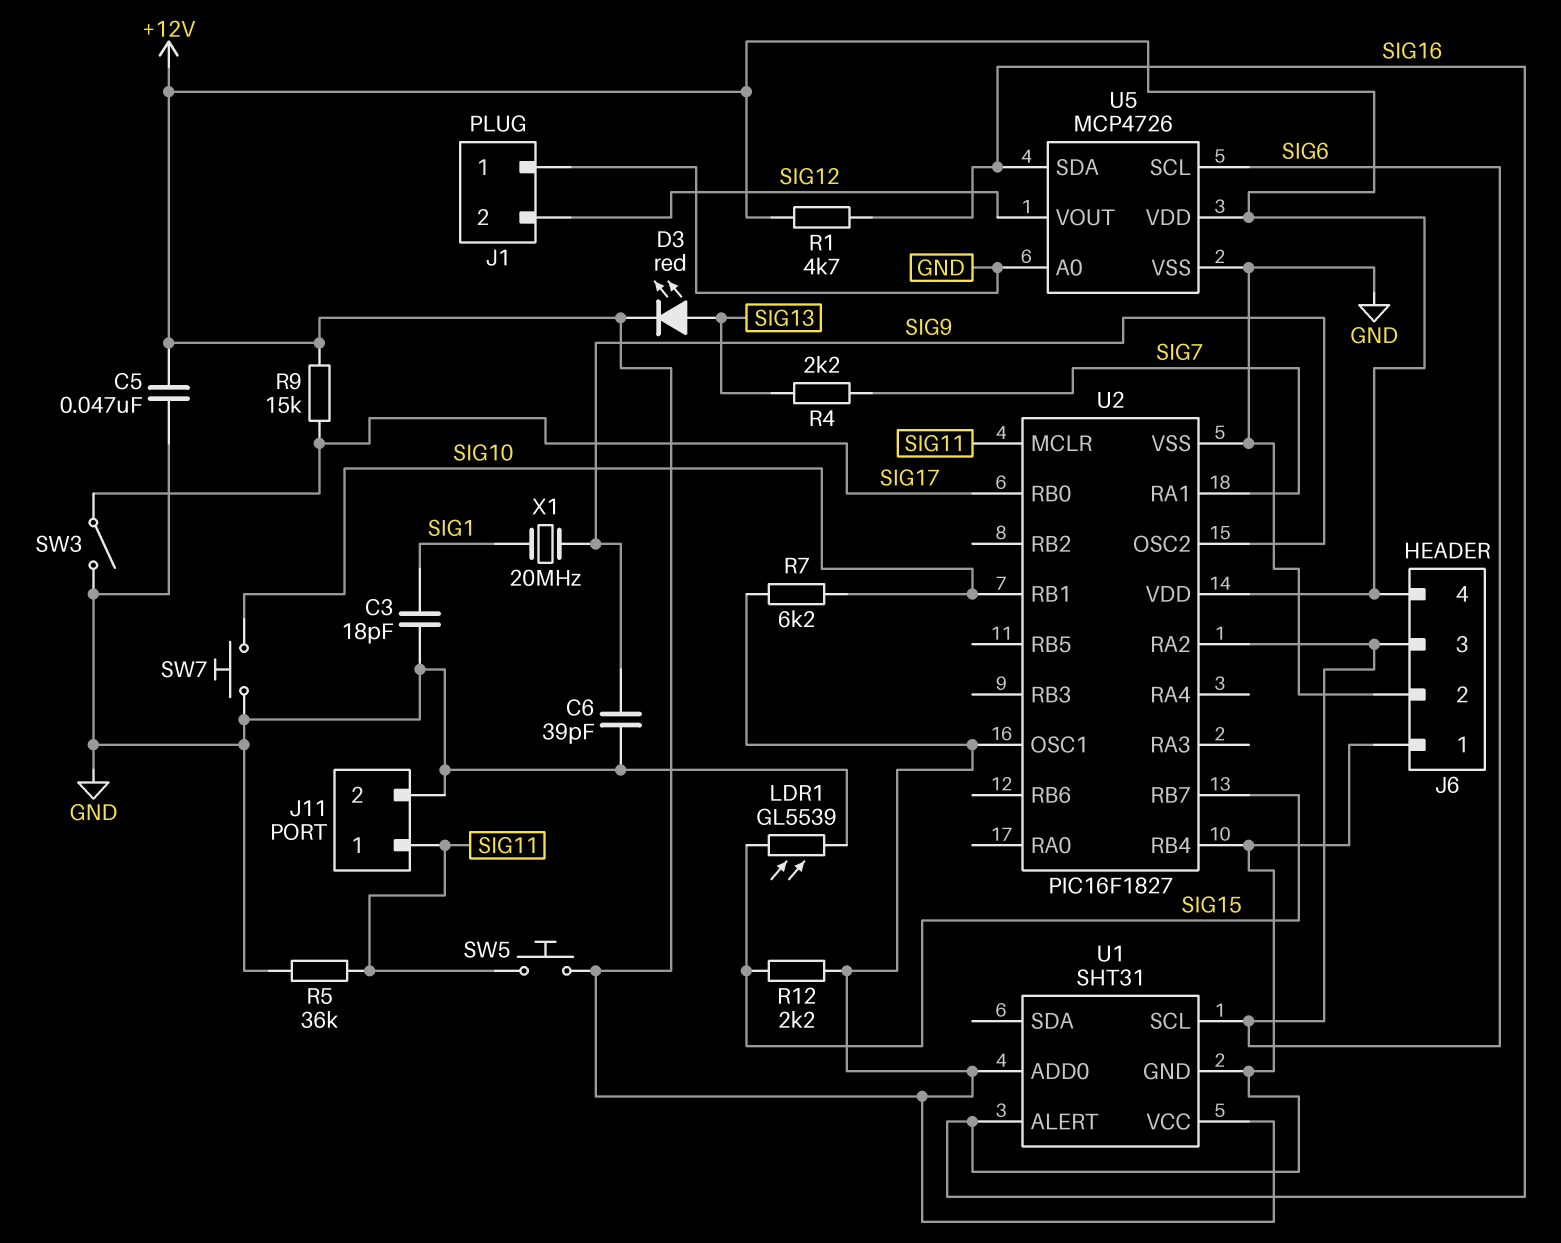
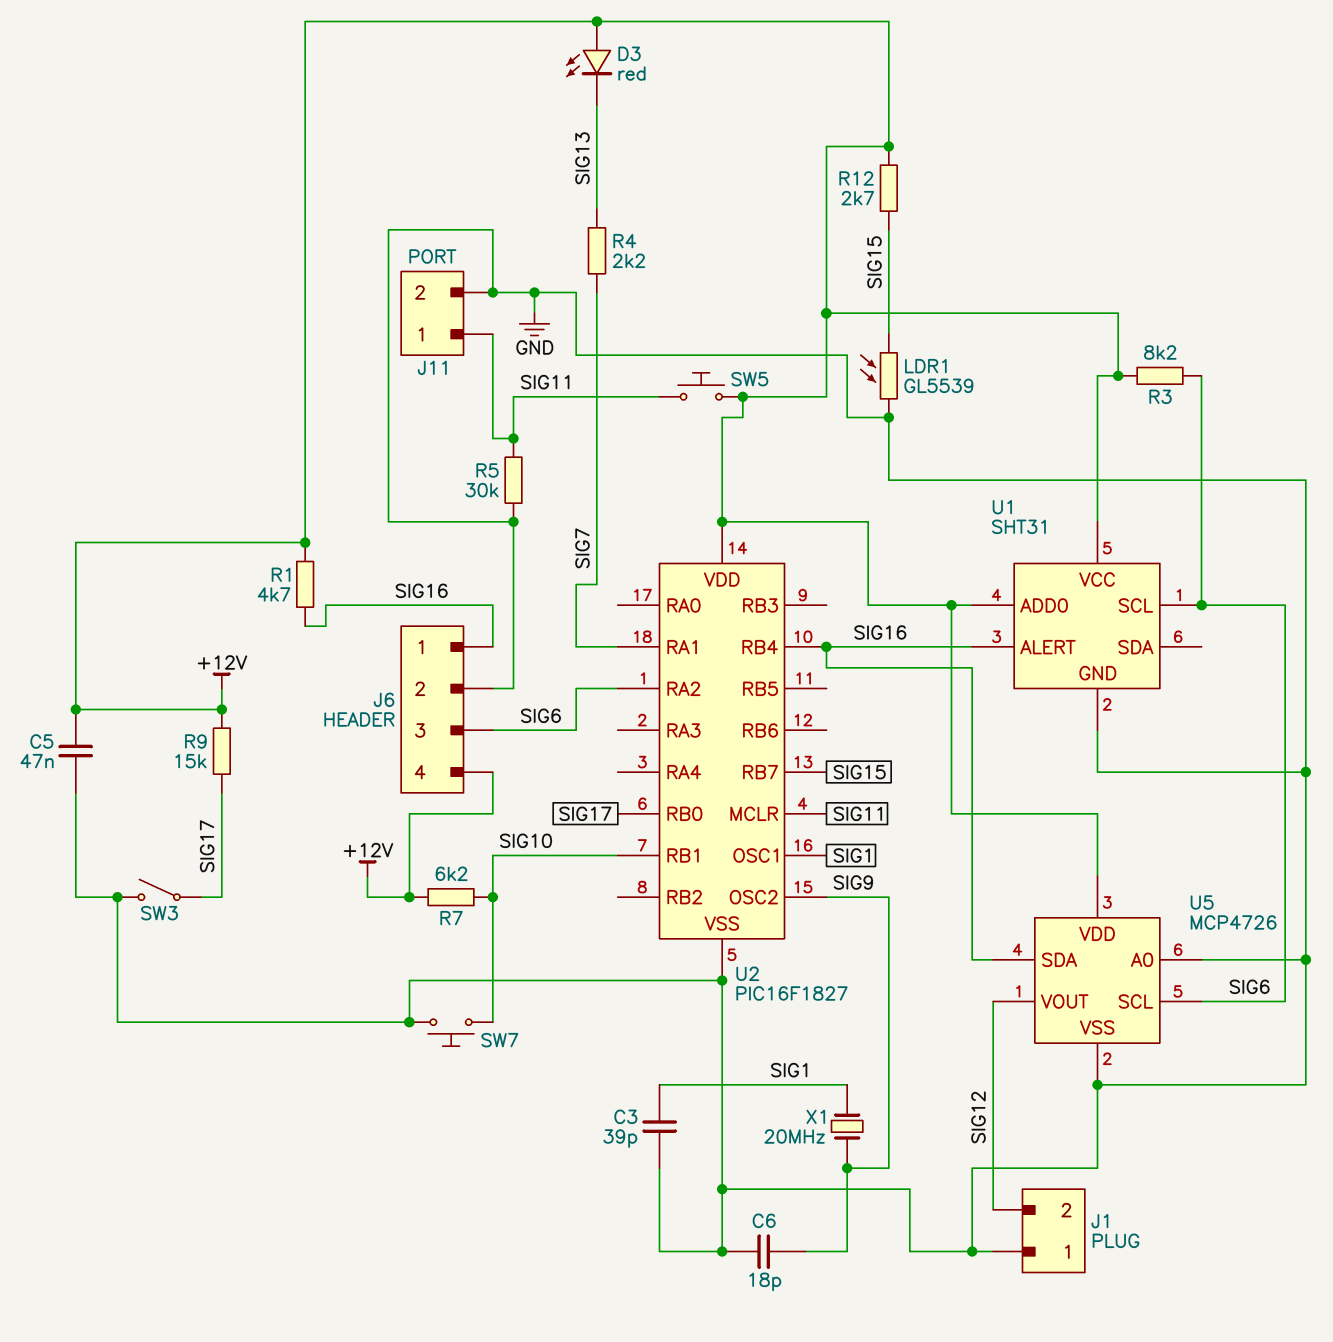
C3: 18pF (GND, SIG1) -> 39pF (GND, SIG1)
C6: 39pF (GND, SIG9) -> 18pF (GND, SIG9)
D3: LED red (A SIG13, K +12V) -> LED red (A +12V, K SIG13)
R3: none -> 8.2k (+12V, SIG6)
R5: 36k (GND, SIG11) -> 30k (GND, SIG11)
R12: 2.2k (+12V, SIG15) -> 2.7k (+12V, SIG15)
U1 pin GND: SIG16 -> GND
U2 pin OSC1: +12V -> SIG1

